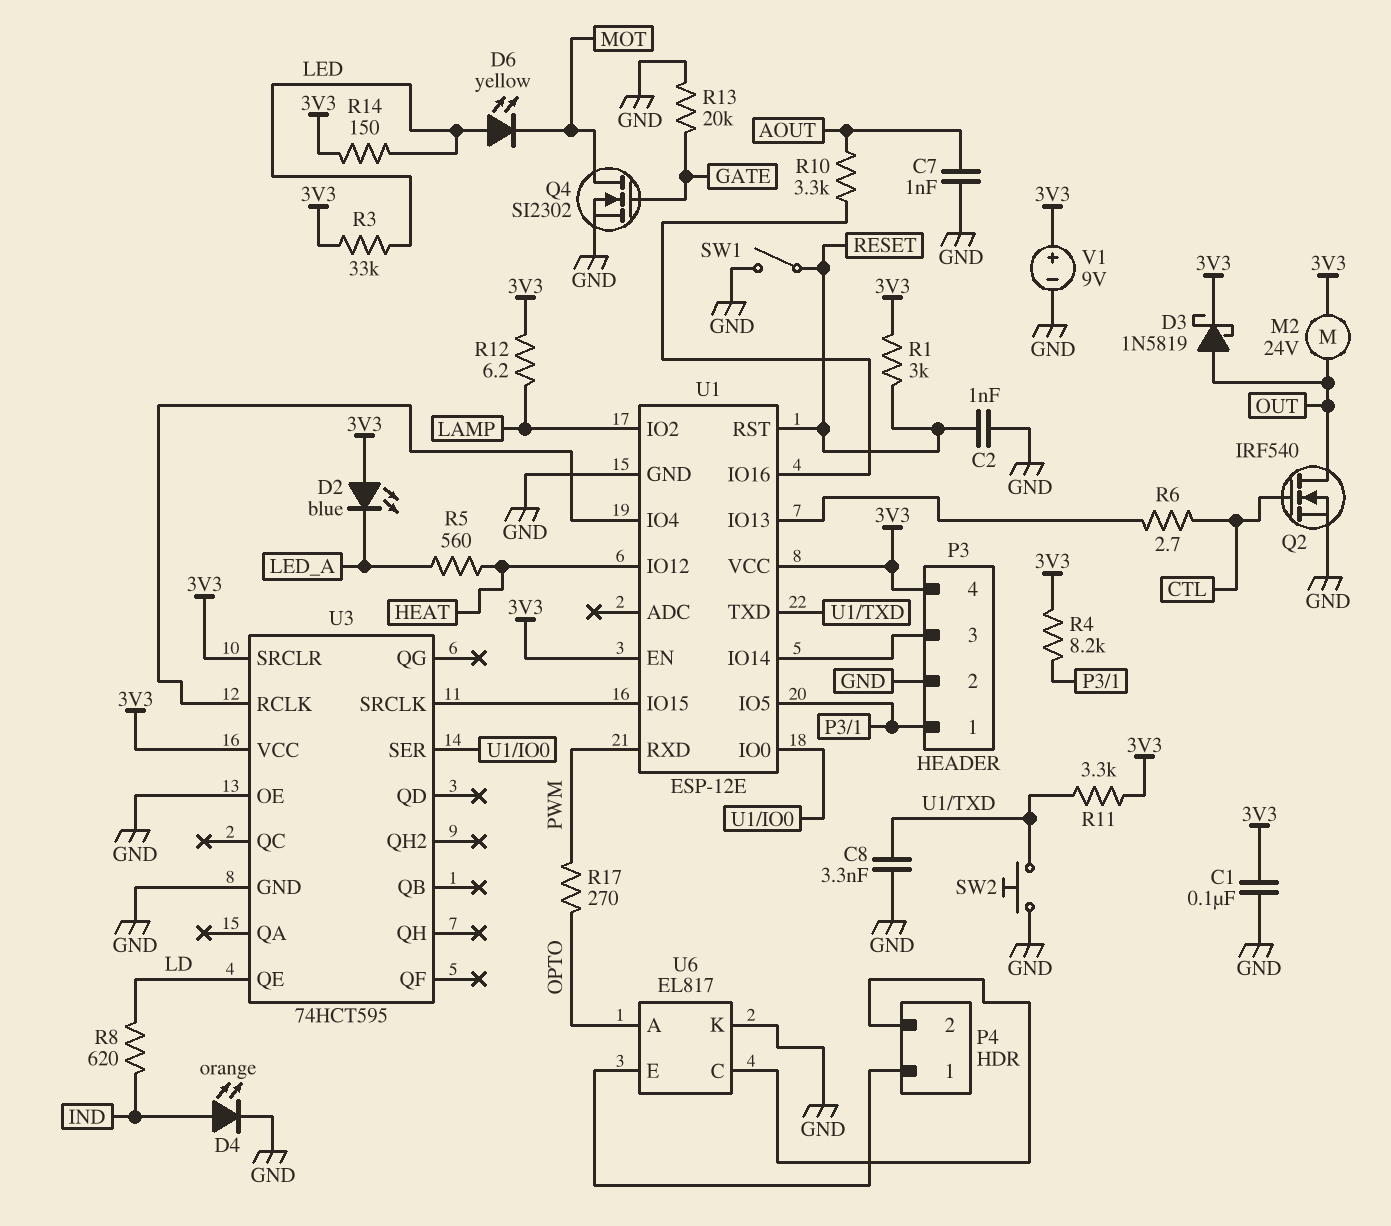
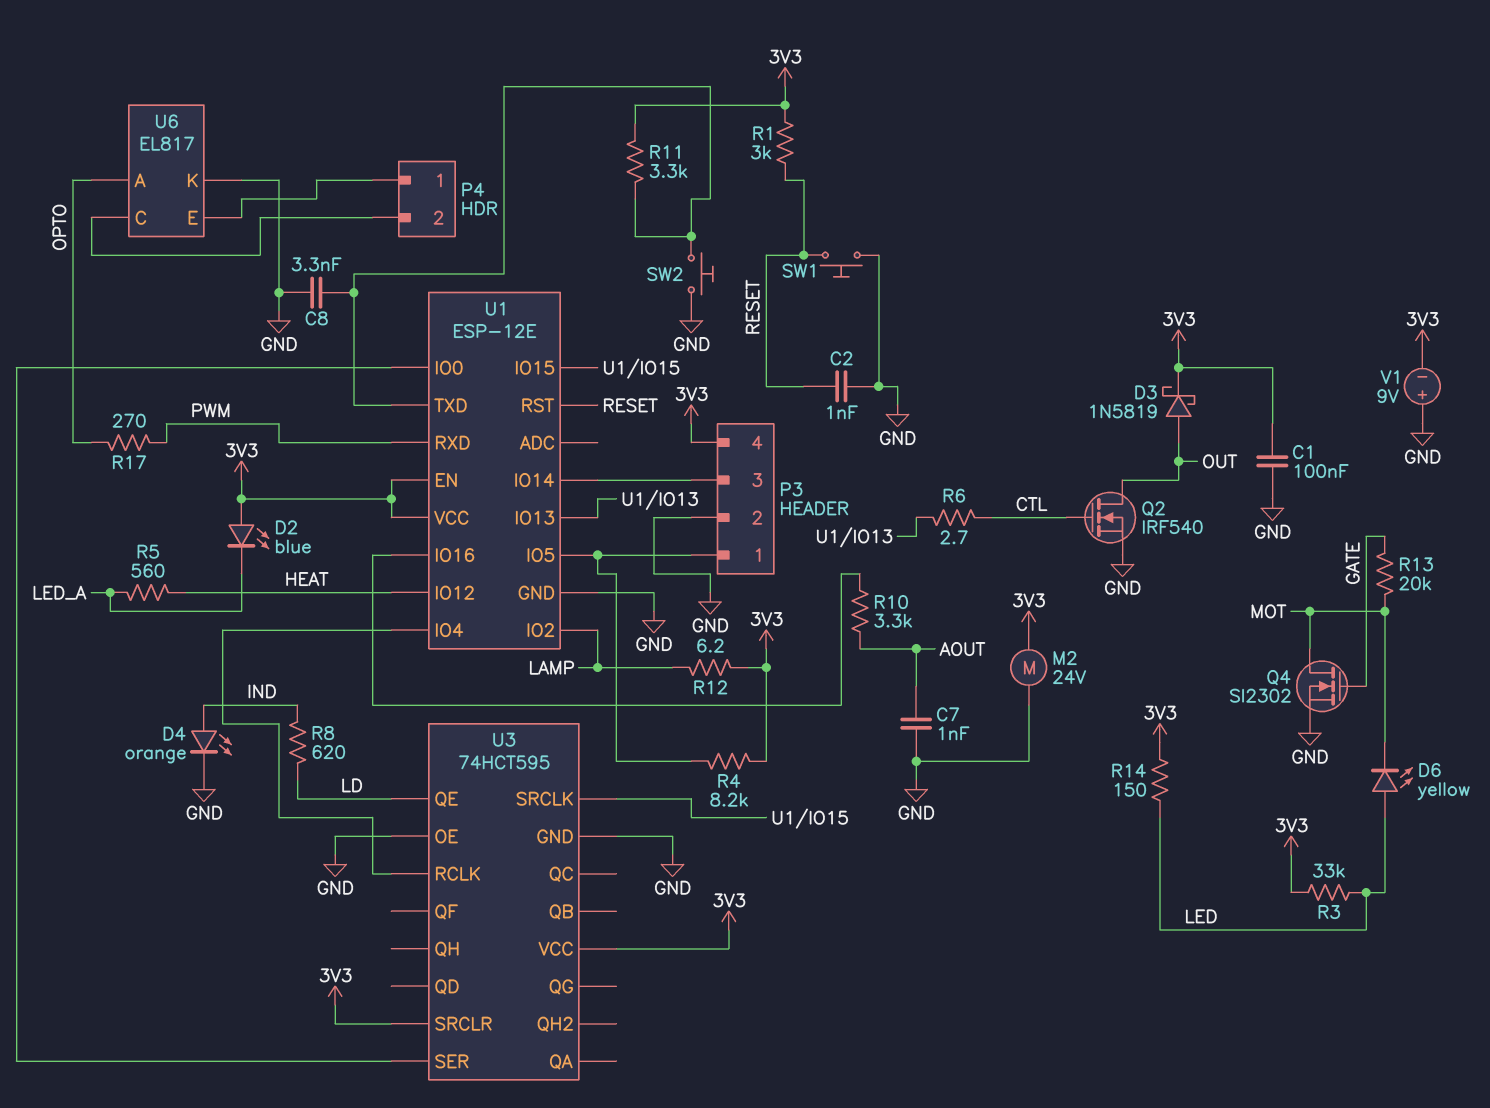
M2: motor 24V (3V3, OUT) -> motor 24V (3V3, GND)
R13: 20k (GATE, GND) -> 20k (GATE, MOT)
SW1: switch (GND, RESET) -> button (GND, RESET)
V1: 9V (plus 3V3, minus GND) -> 9V (plus GND, minus 3V3)

